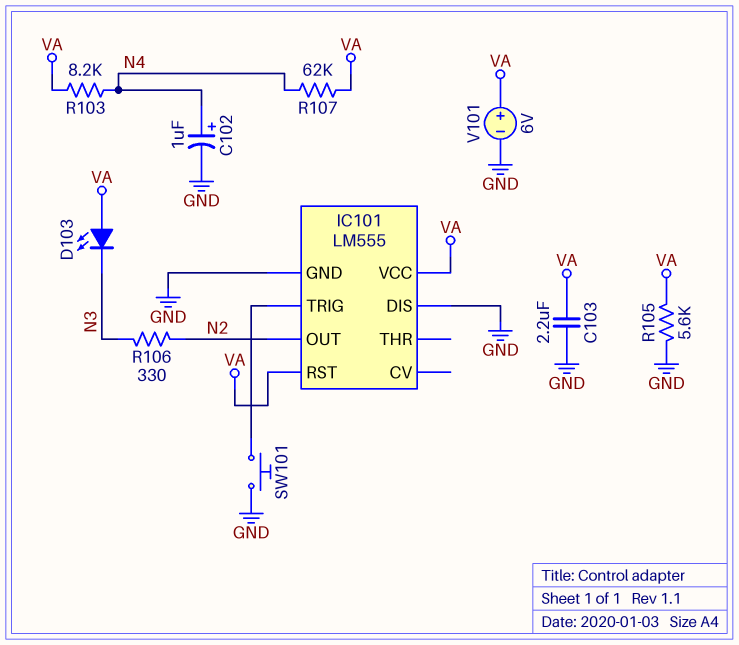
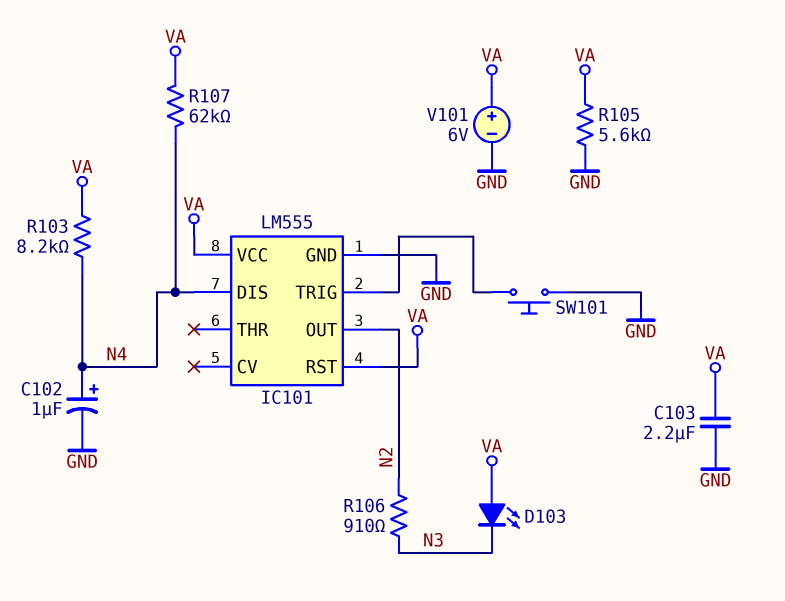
IC101 pin DIS: GND -> N4
R106: 330 (N2, N3) -> 910 (N2, N3)

